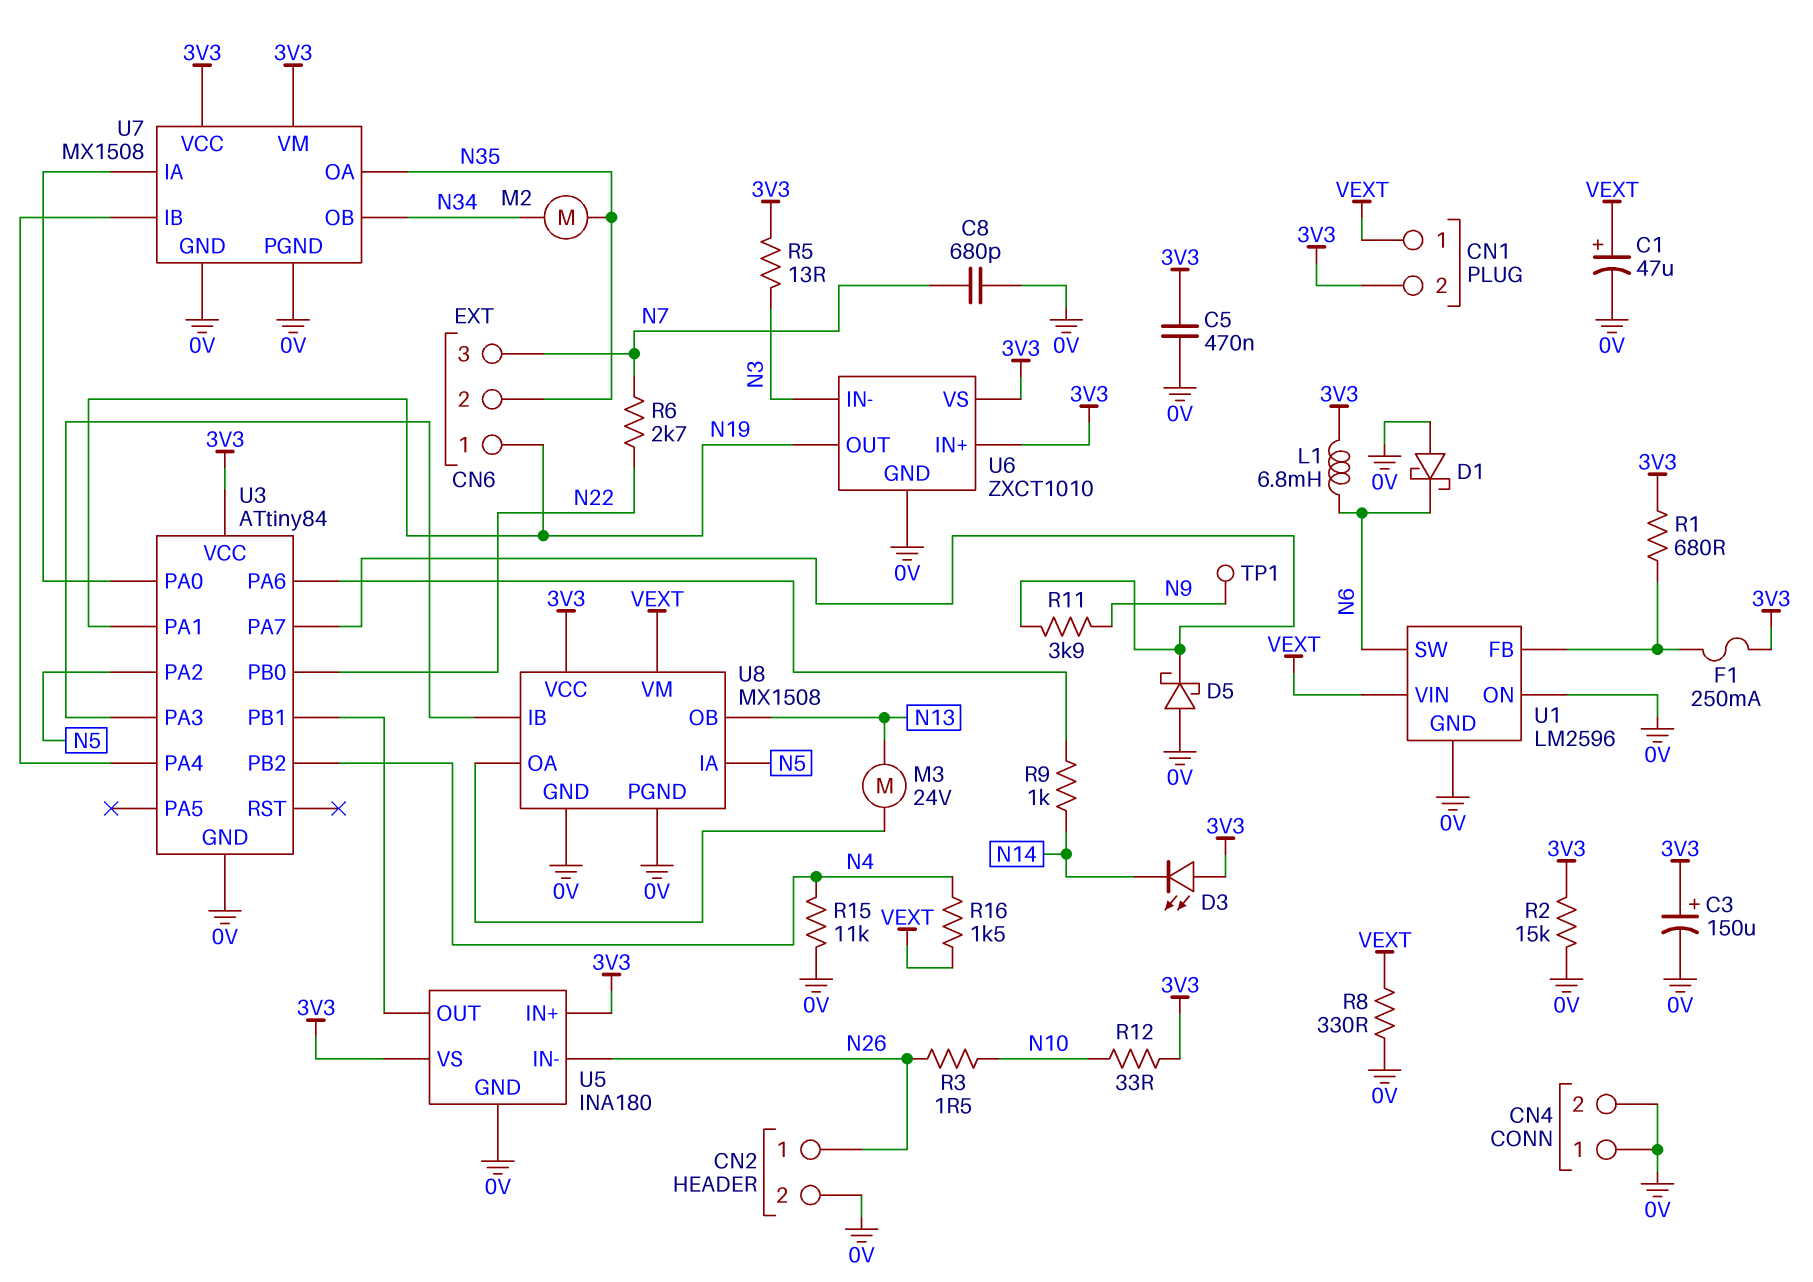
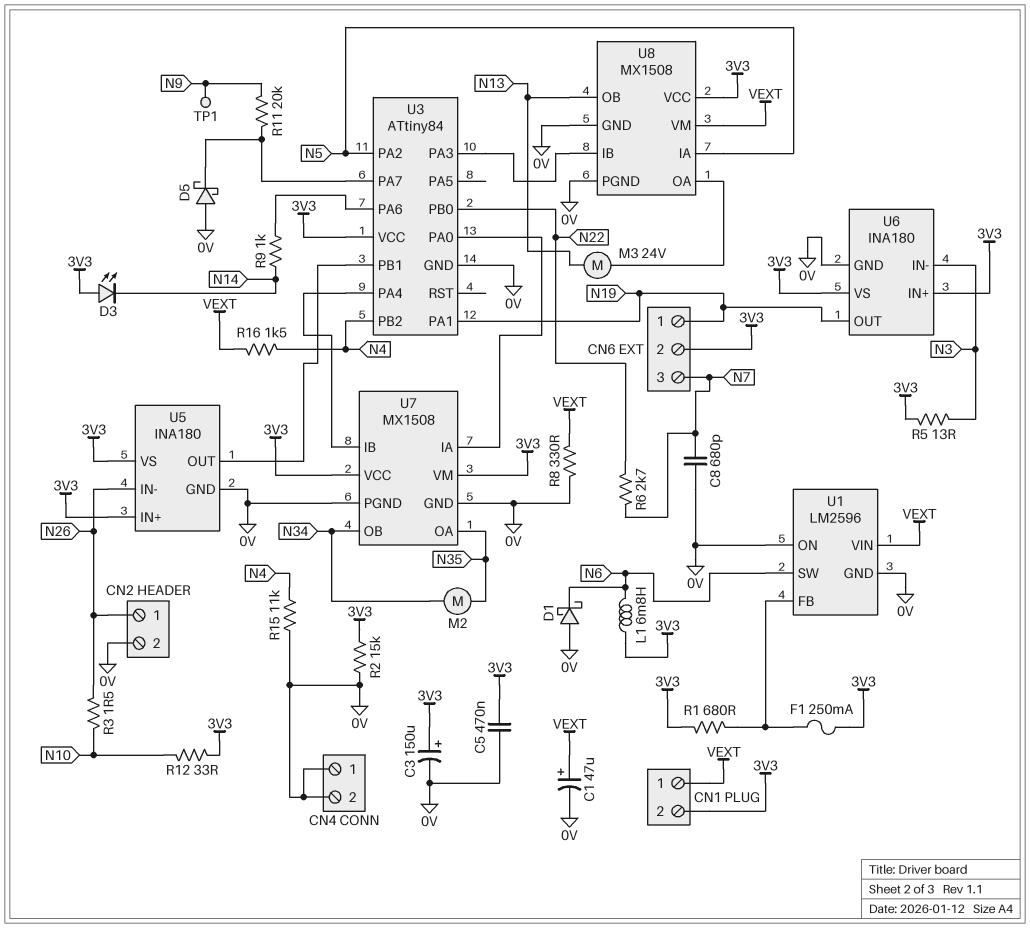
CN6 pin 2: N35 -> 3V3
R11: 3.9k (N9, U3/PA7) -> 20k (N9, U3/PA7)
U6: ZXCT1010 -> INA180

